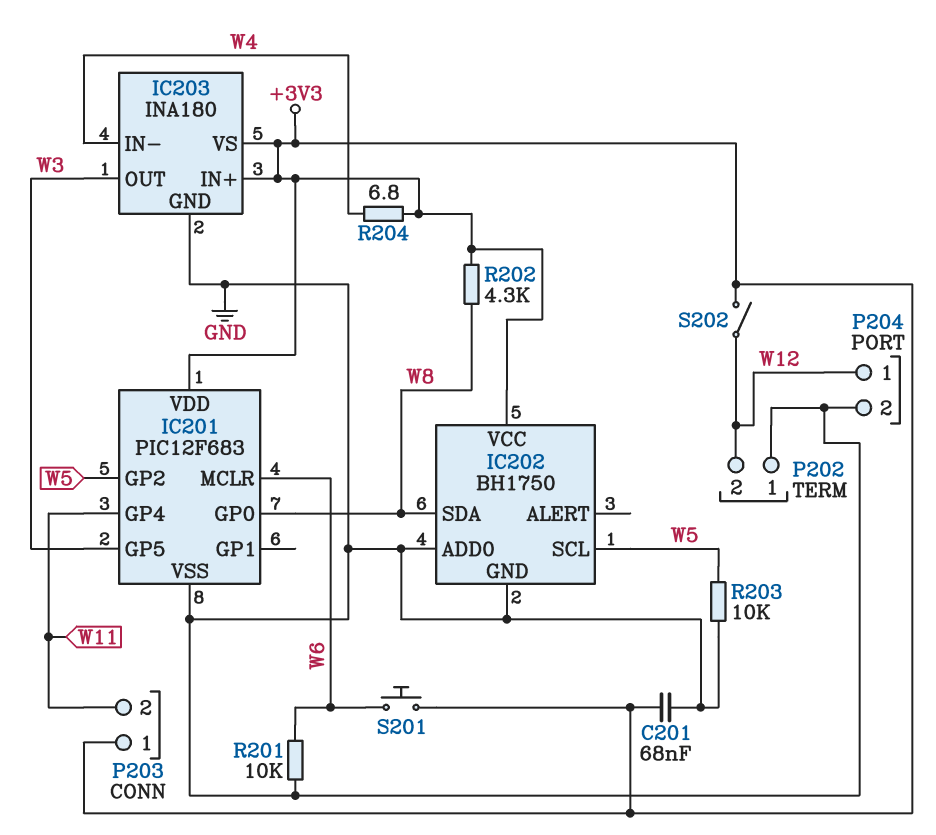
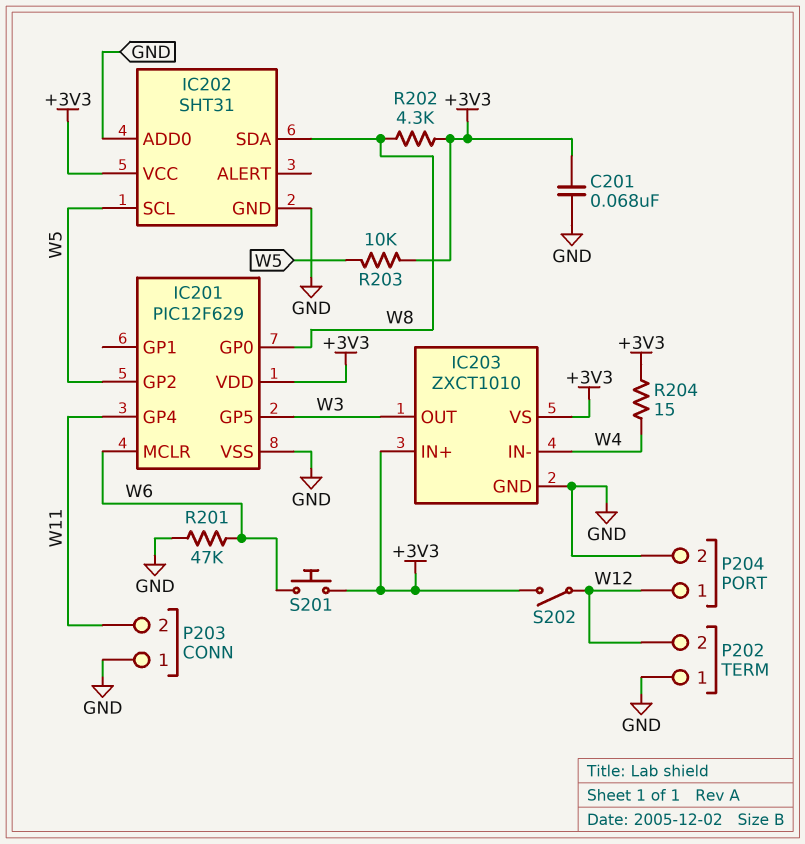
IC201: PIC12F683 -> PIC12F629
IC202: BH1750 -> SHT31
IC203: INA180 -> ZXCT1010
P203 pin 1: +3V3 -> GND
R201: 10k (GND, W6) -> 47k (GND, W6)
R203: 10k (GND, W5) -> 10k (+3V3, W5)
R204: 6.8 (+3V3, W4) -> 15 (+3V3, W4)

